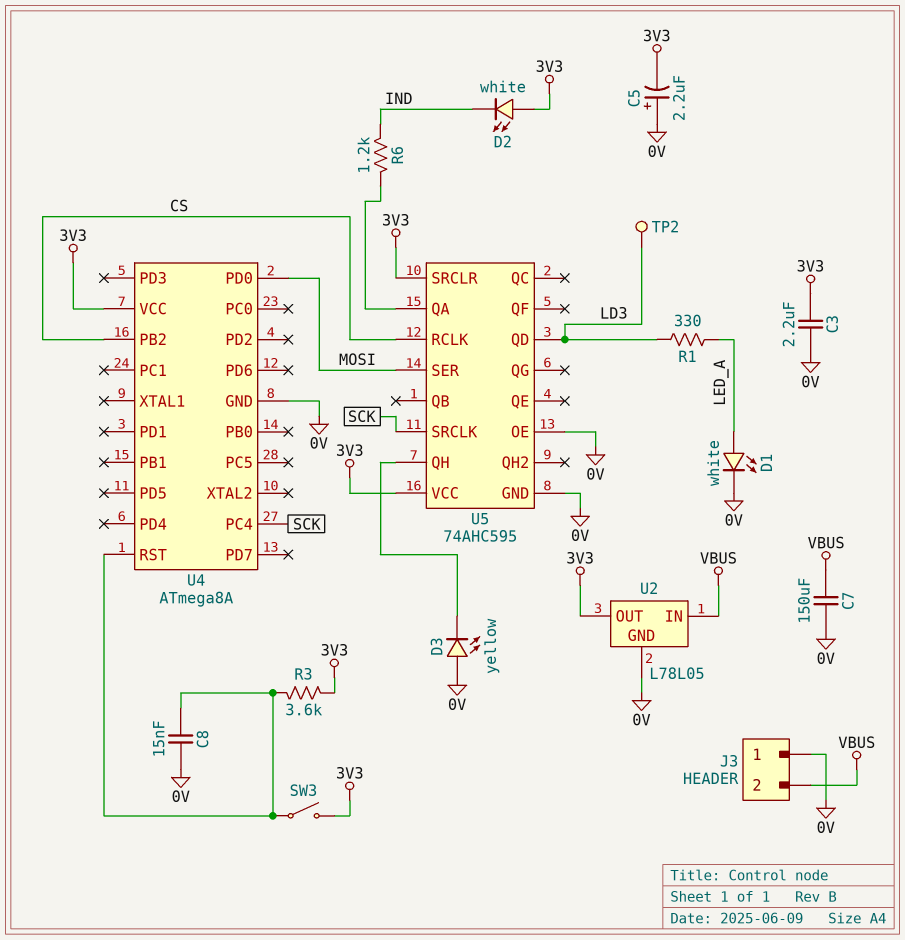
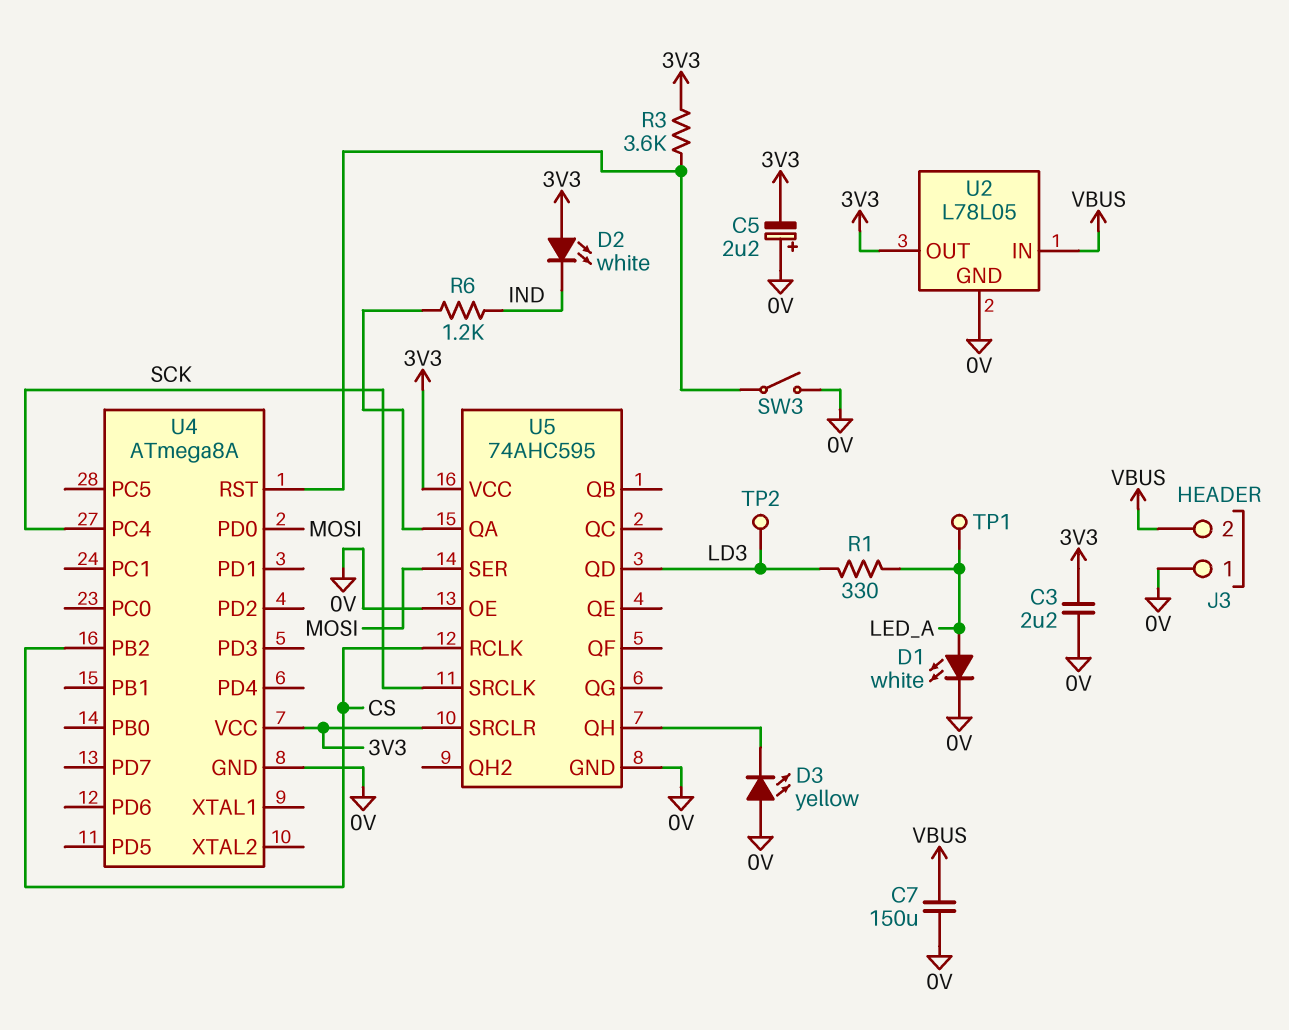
C8: 15nF (0V, U4/RST) -> none
SW3: switch (3V3, U4/RST) -> switch (0V, U4/RST)
TP1: none -> test point (LED_A)

